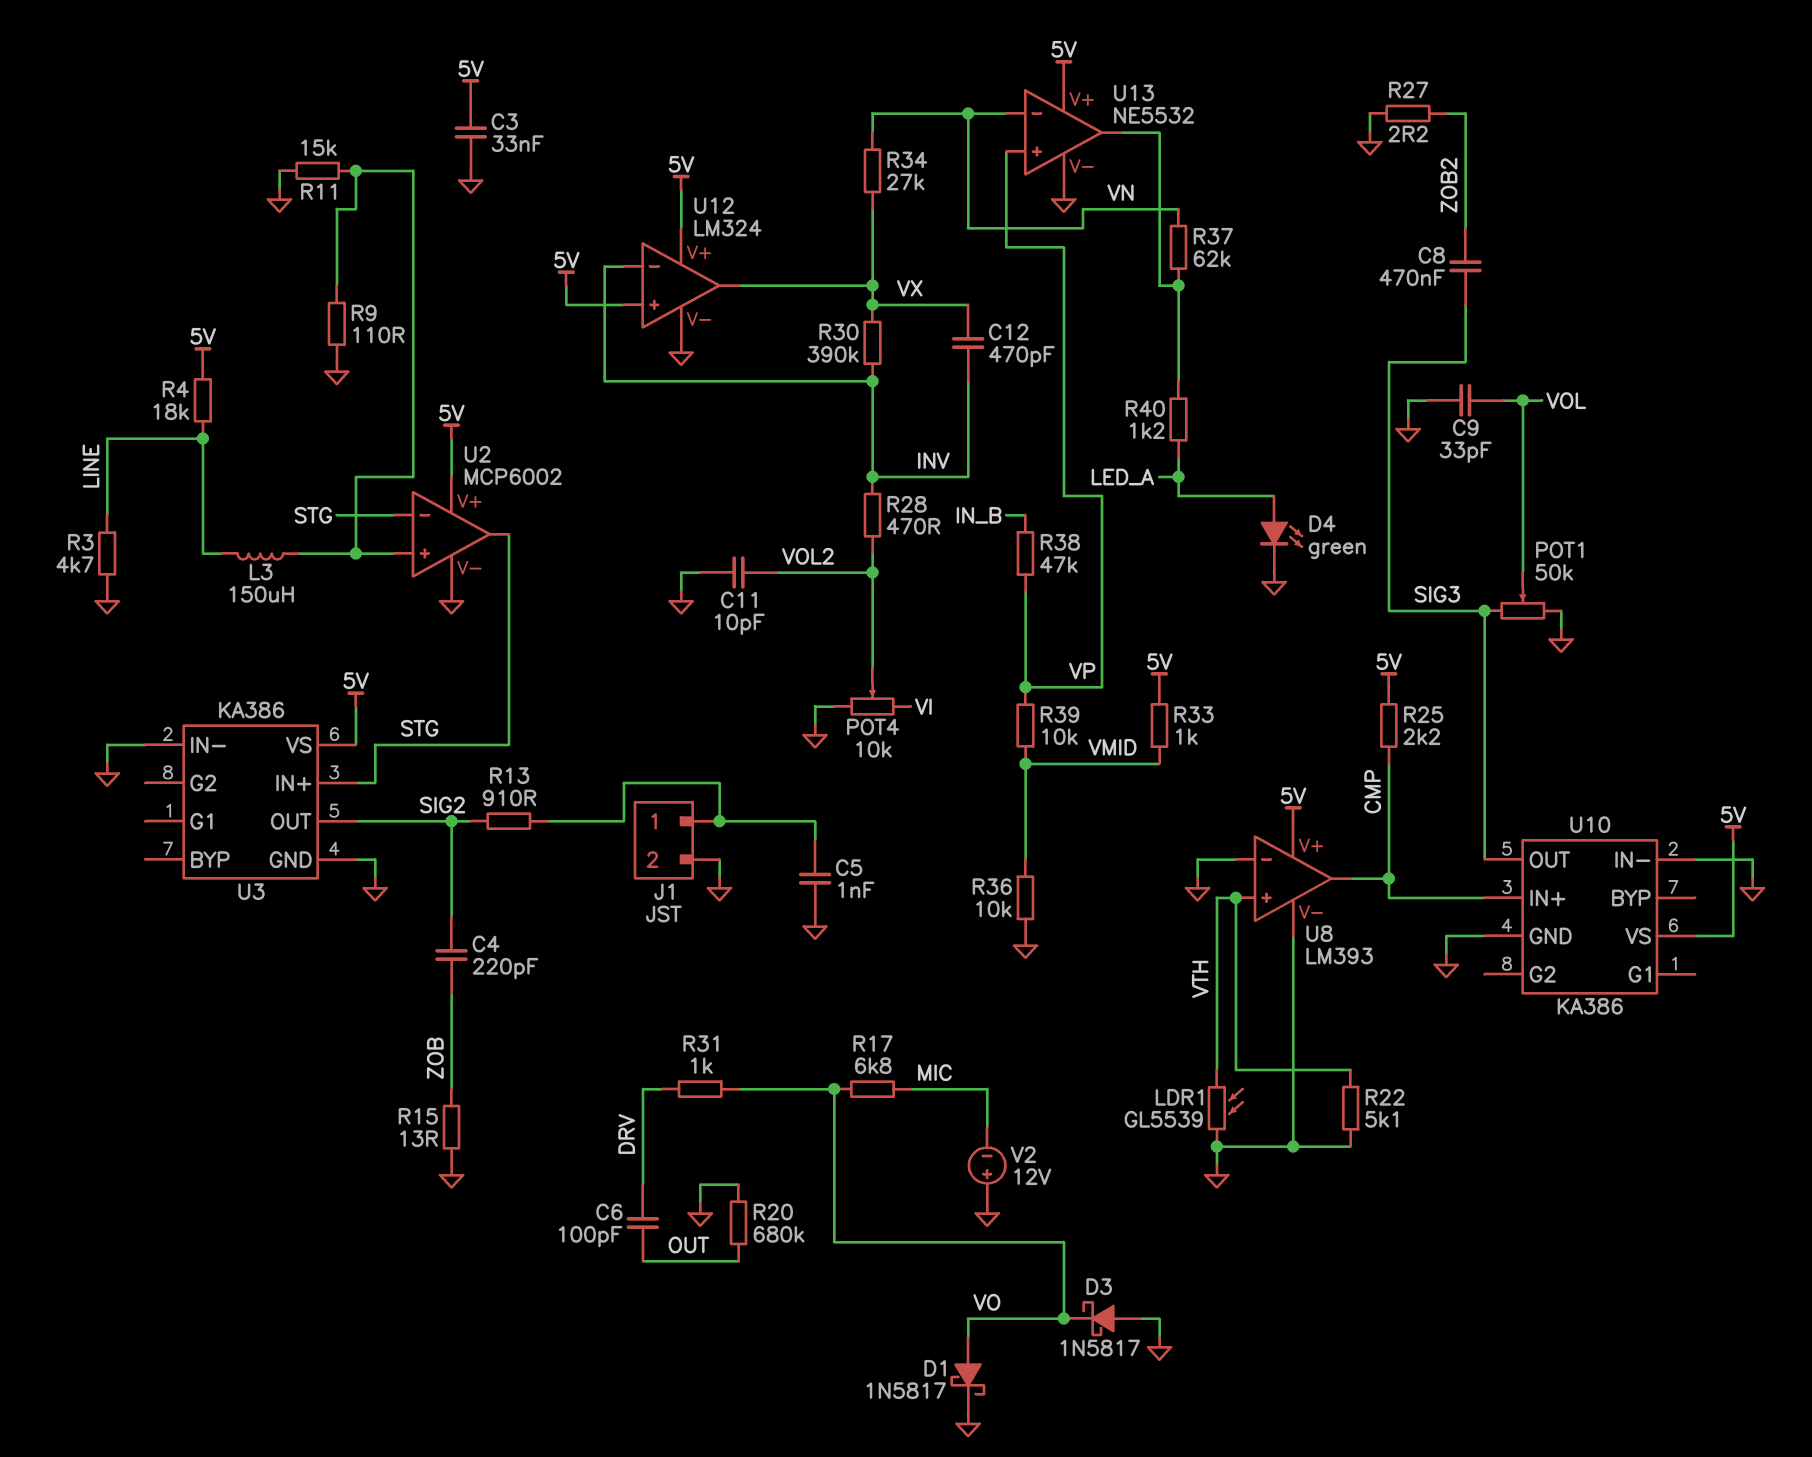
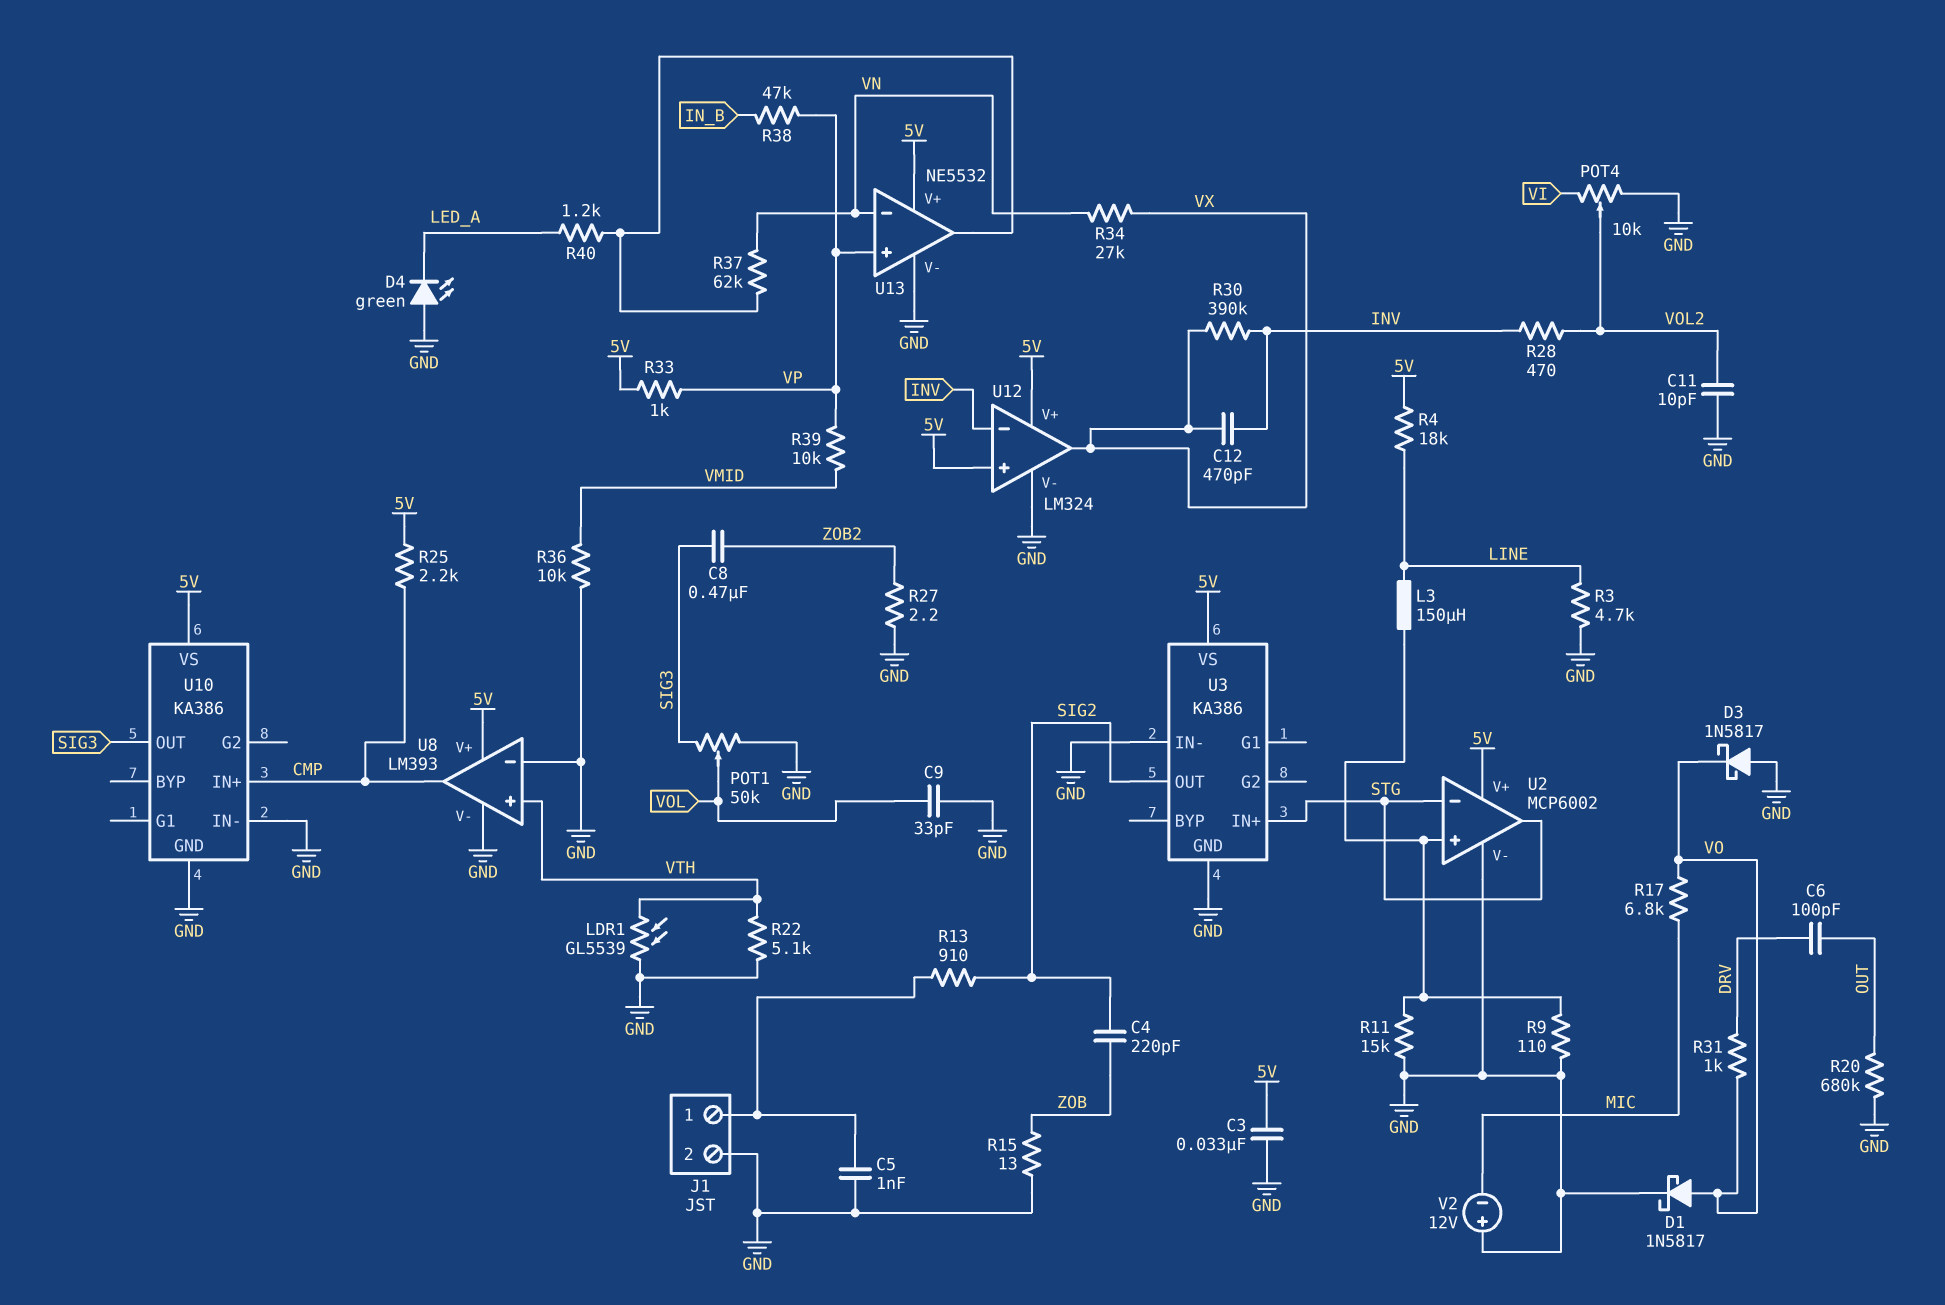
D4: LED green (A LED_A, K GND) -> LED green (A GND, K LED_A)
R33: 1k (5V, VMID) -> 1k (5V, VP)

